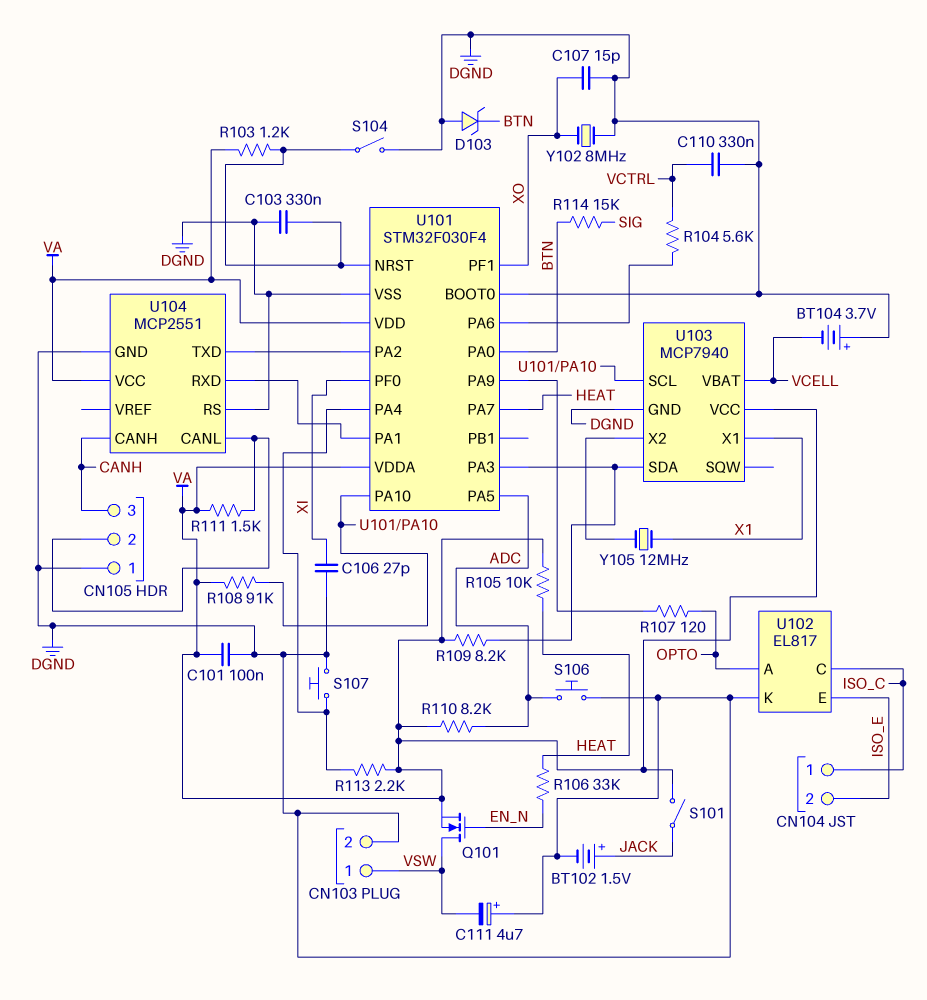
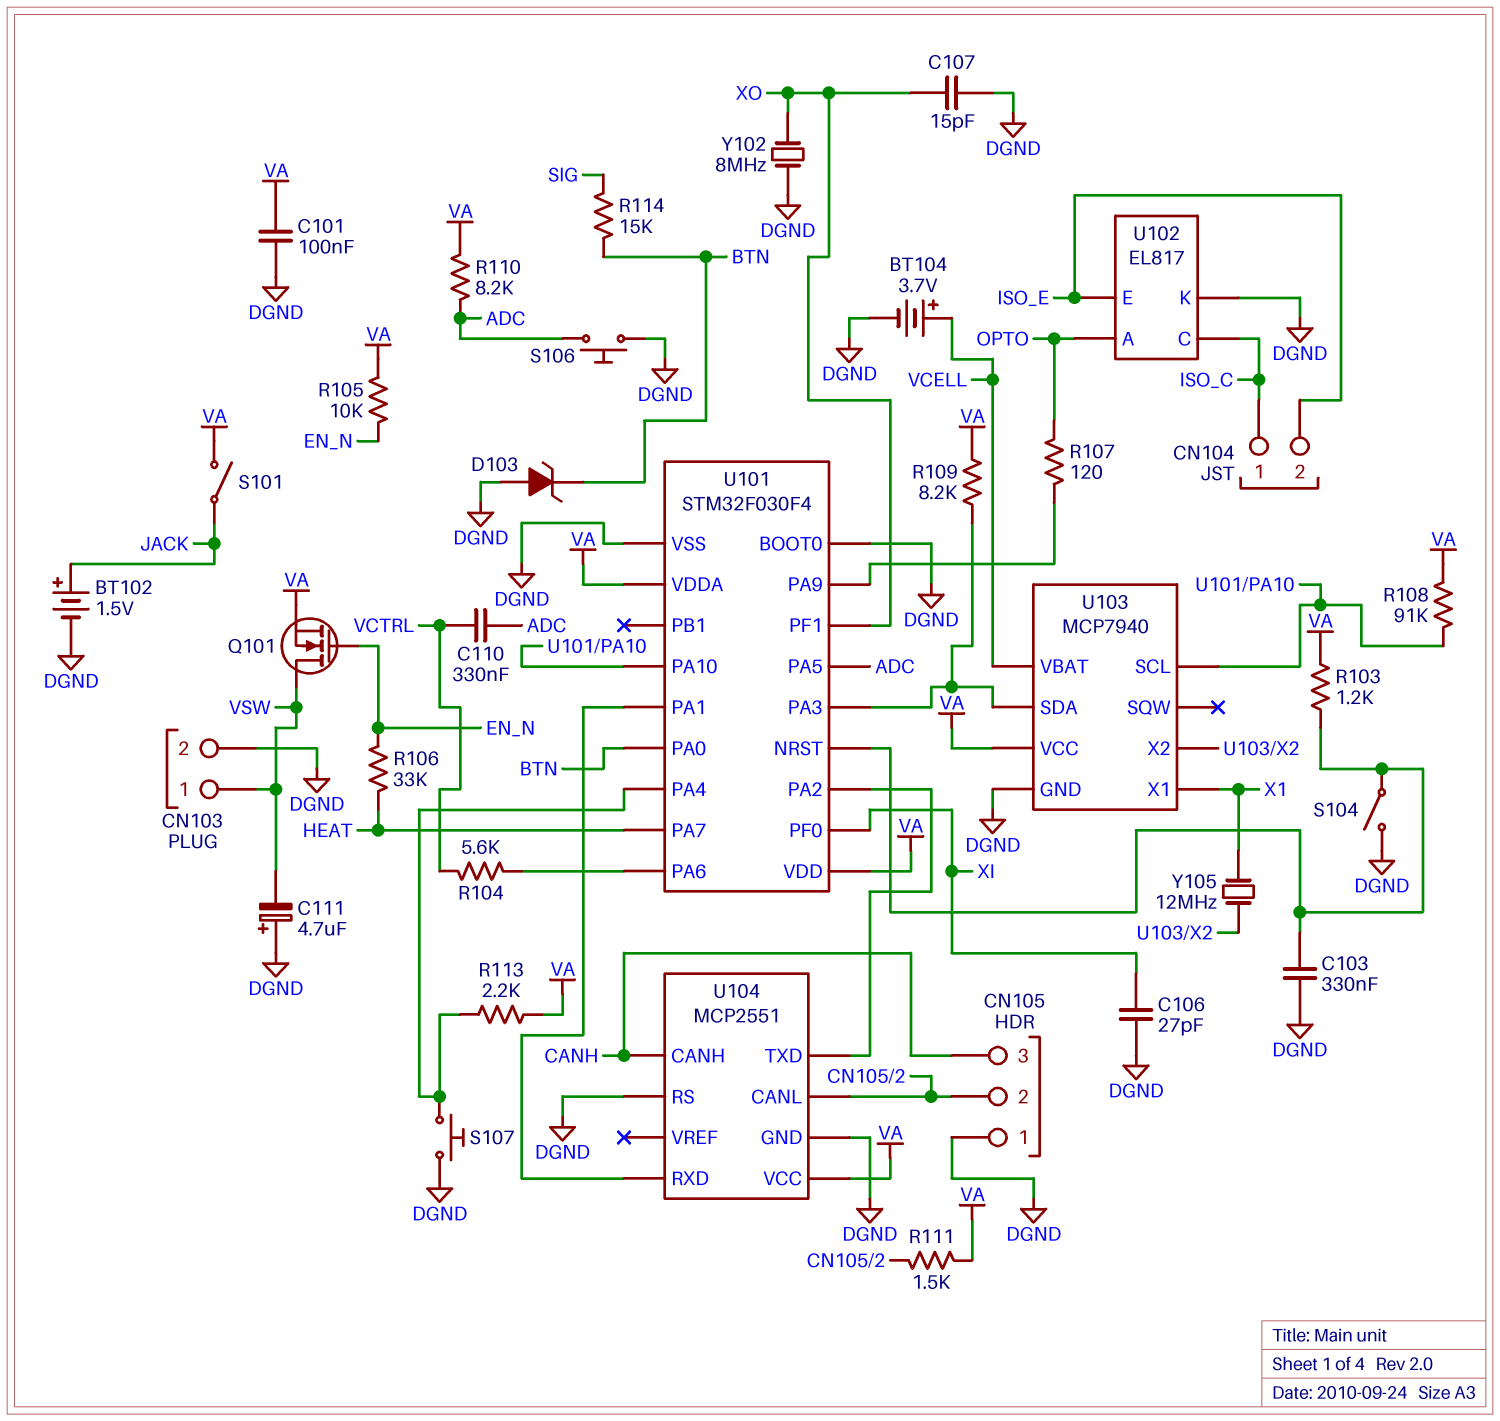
BT104: 3.7V (plus DGND, minus VCELL) -> 3.7V (plus VCELL, minus DGND)
C110: 330nF (DGND, VCTRL) -> 330nF (ADC, VCTRL)
R105: 10k (HEAT, VA) -> 10k (EN_N, VA)

